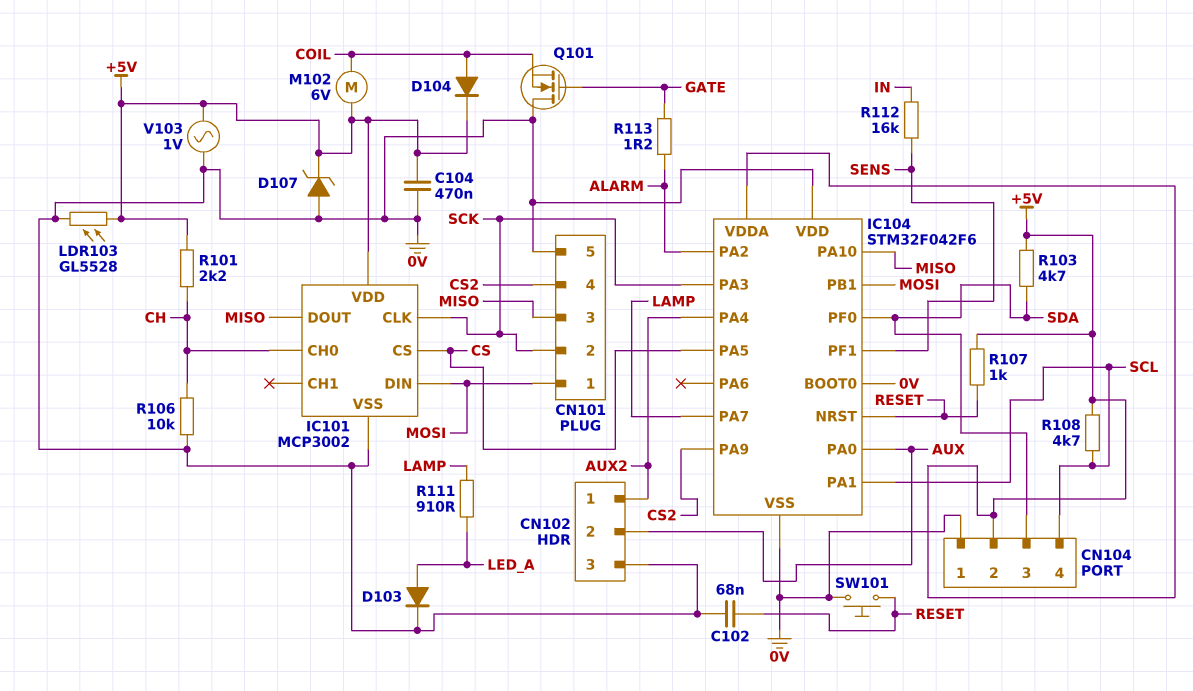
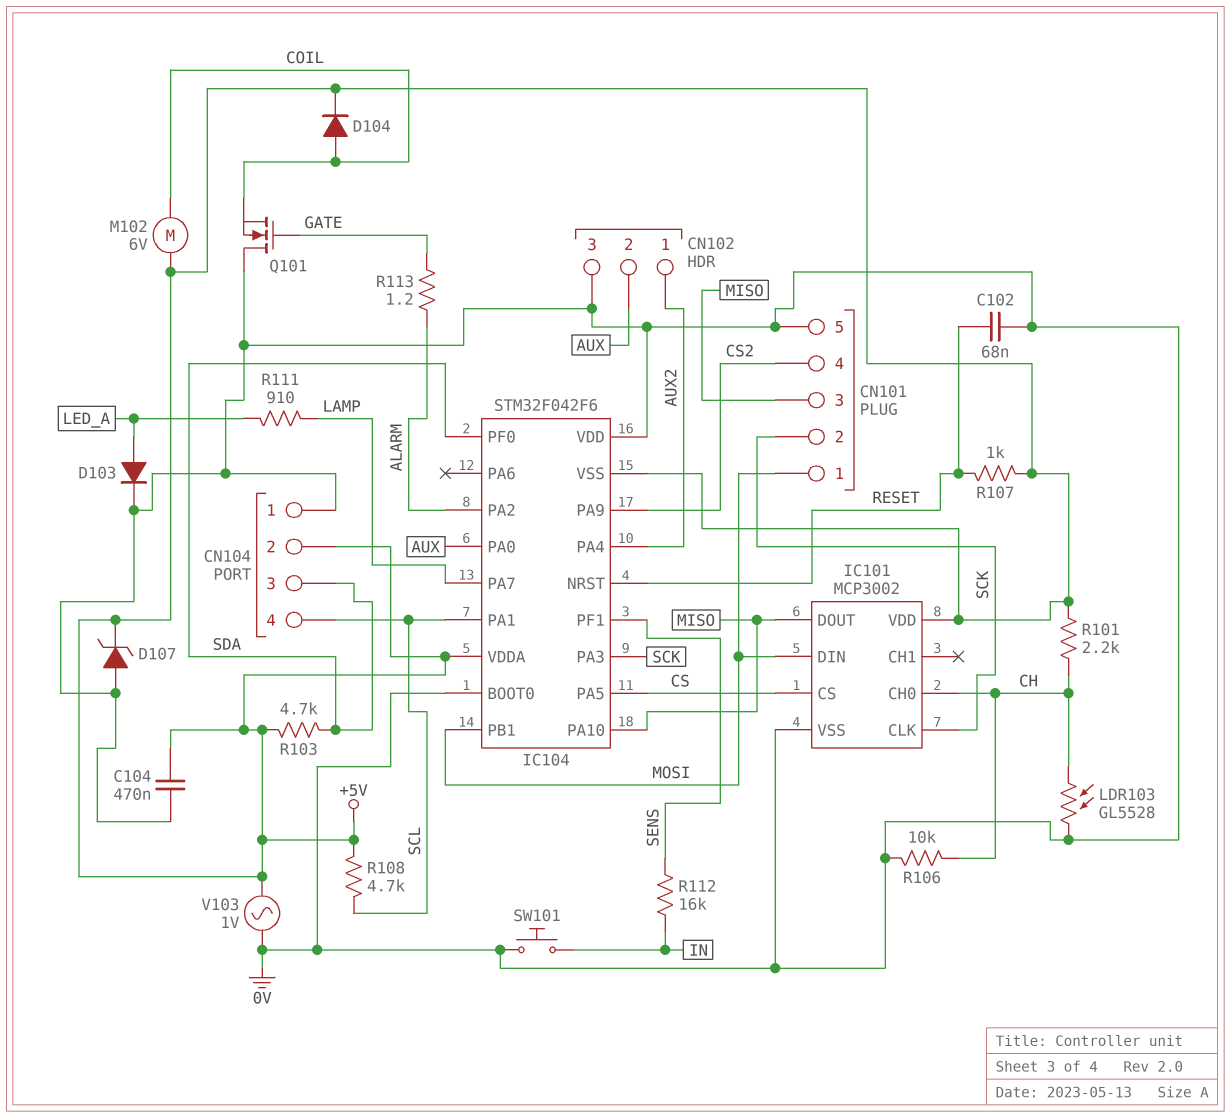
IC104 pin VSS: 0V -> +5V
LDR103: GL5528 (+5V, 0V) -> GL5528 (0V, CH)
SW101: button (0V, RESET) -> button (0V, IN)

